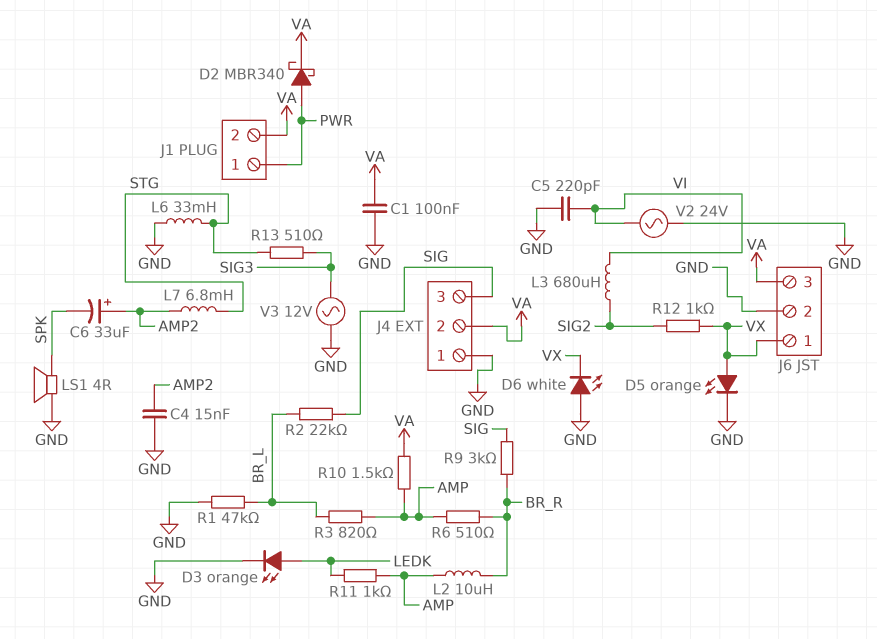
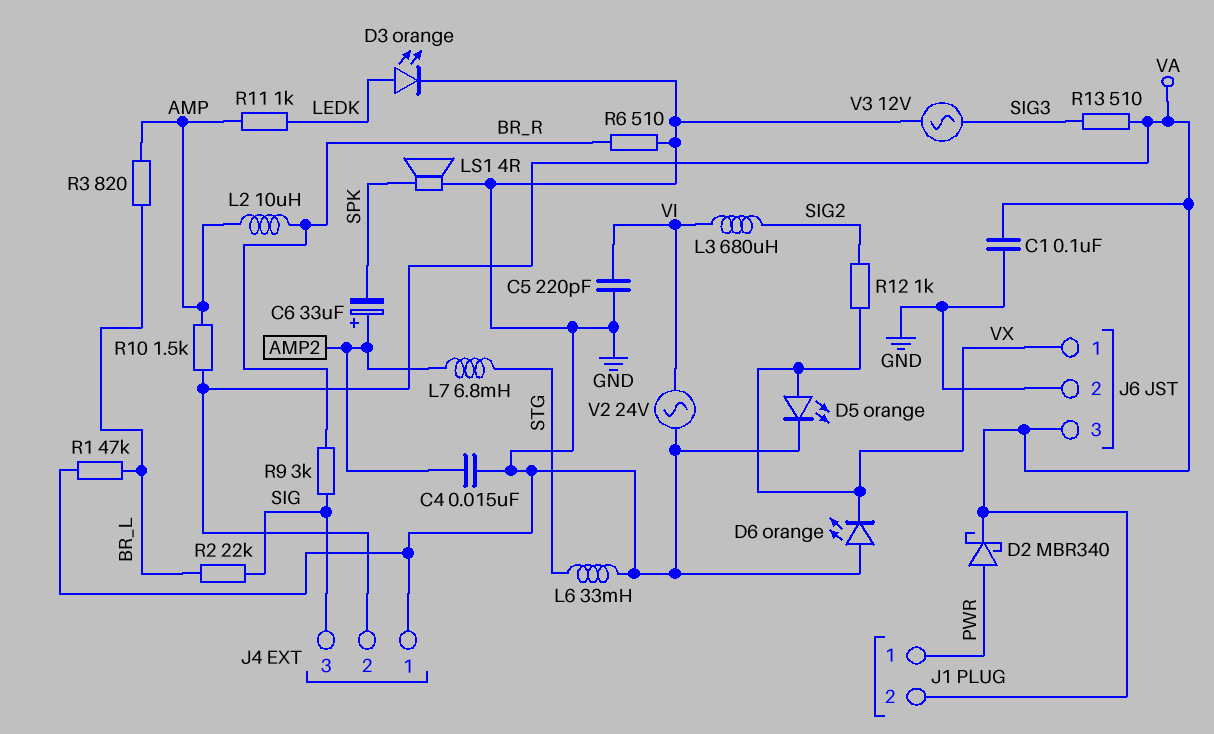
D6: LED white (A GND, K VX) -> LED orange (A GND, K VX)
R6: 510 (AMP, BR_R) -> 510 (BR_R, GND)
R13: 510 (SIG3, STG) -> 510 (SIG3, VA)

